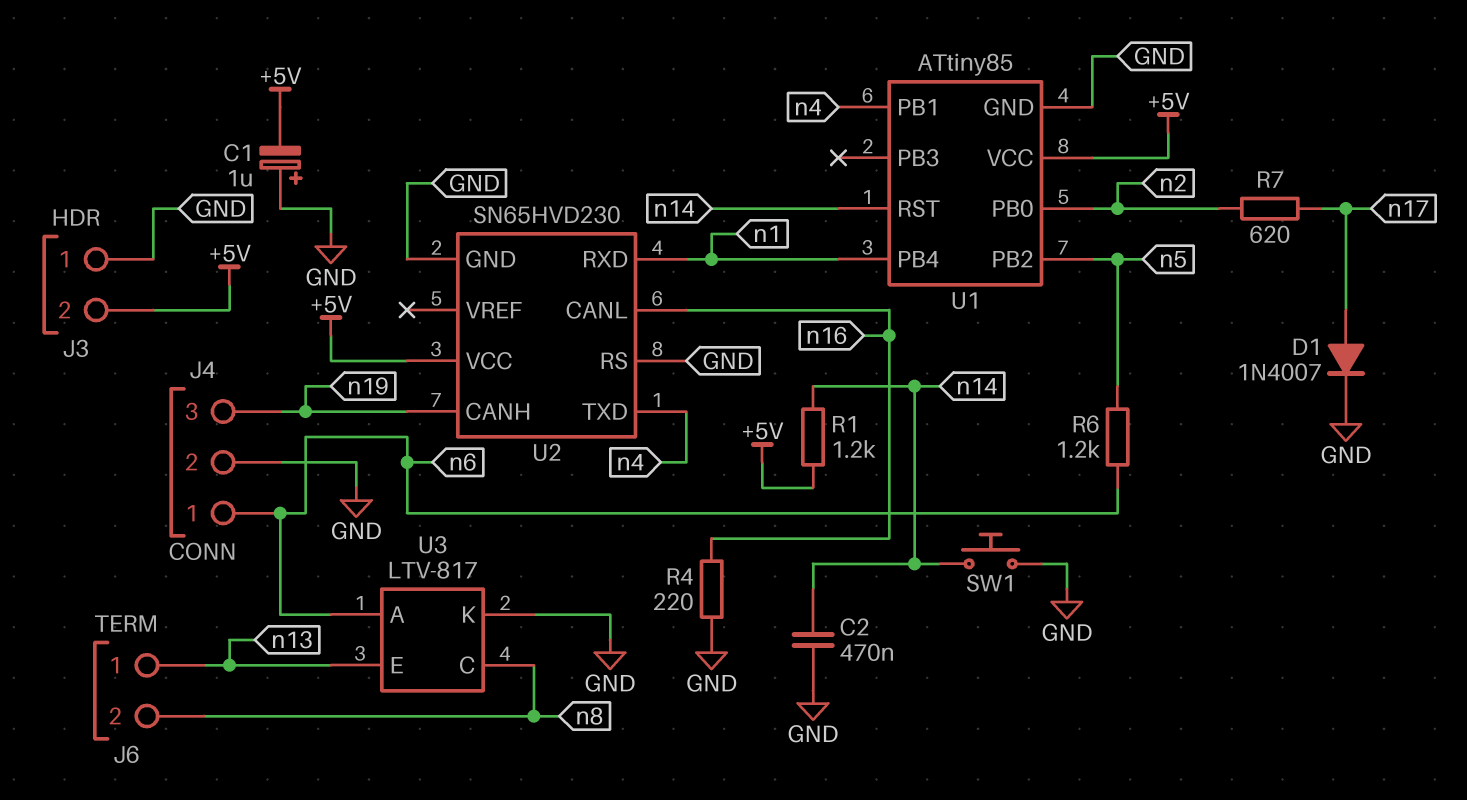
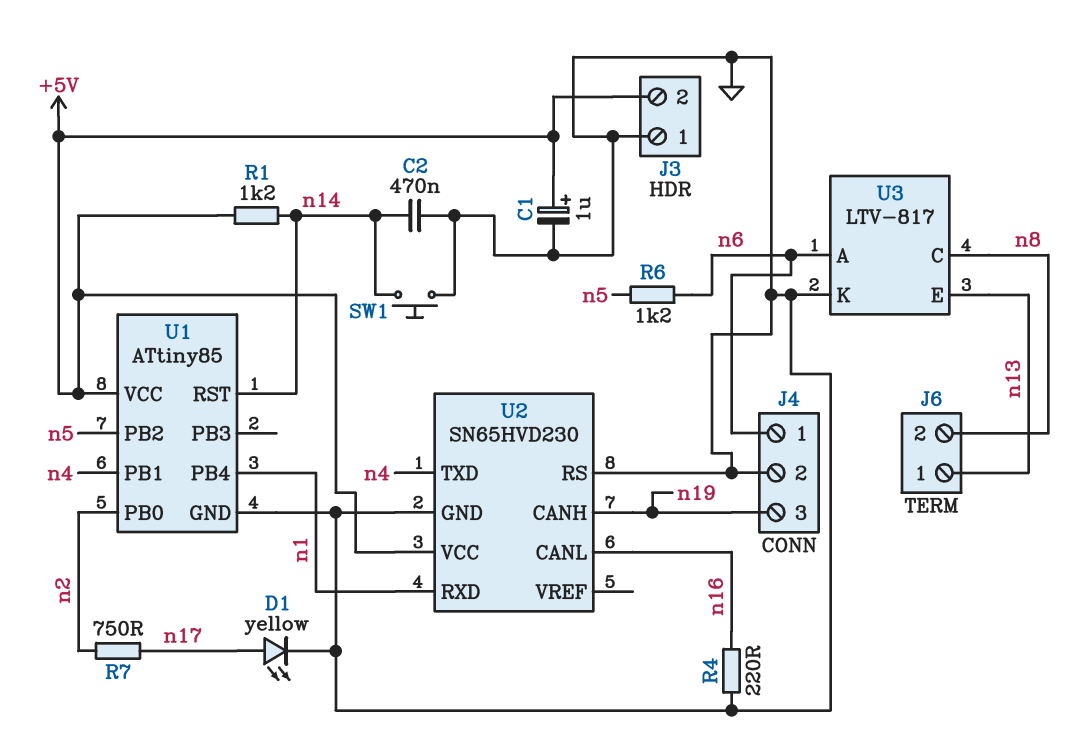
C1: 1uF (plus GND, minus +5V) -> 1uF (plus +5V, minus GND)
D1: diode 1N4007 (A n17, K GND) -> LED yellow (A n17, K GND)
R7: 620 (n2, n17) -> 750 (n2, n17)

